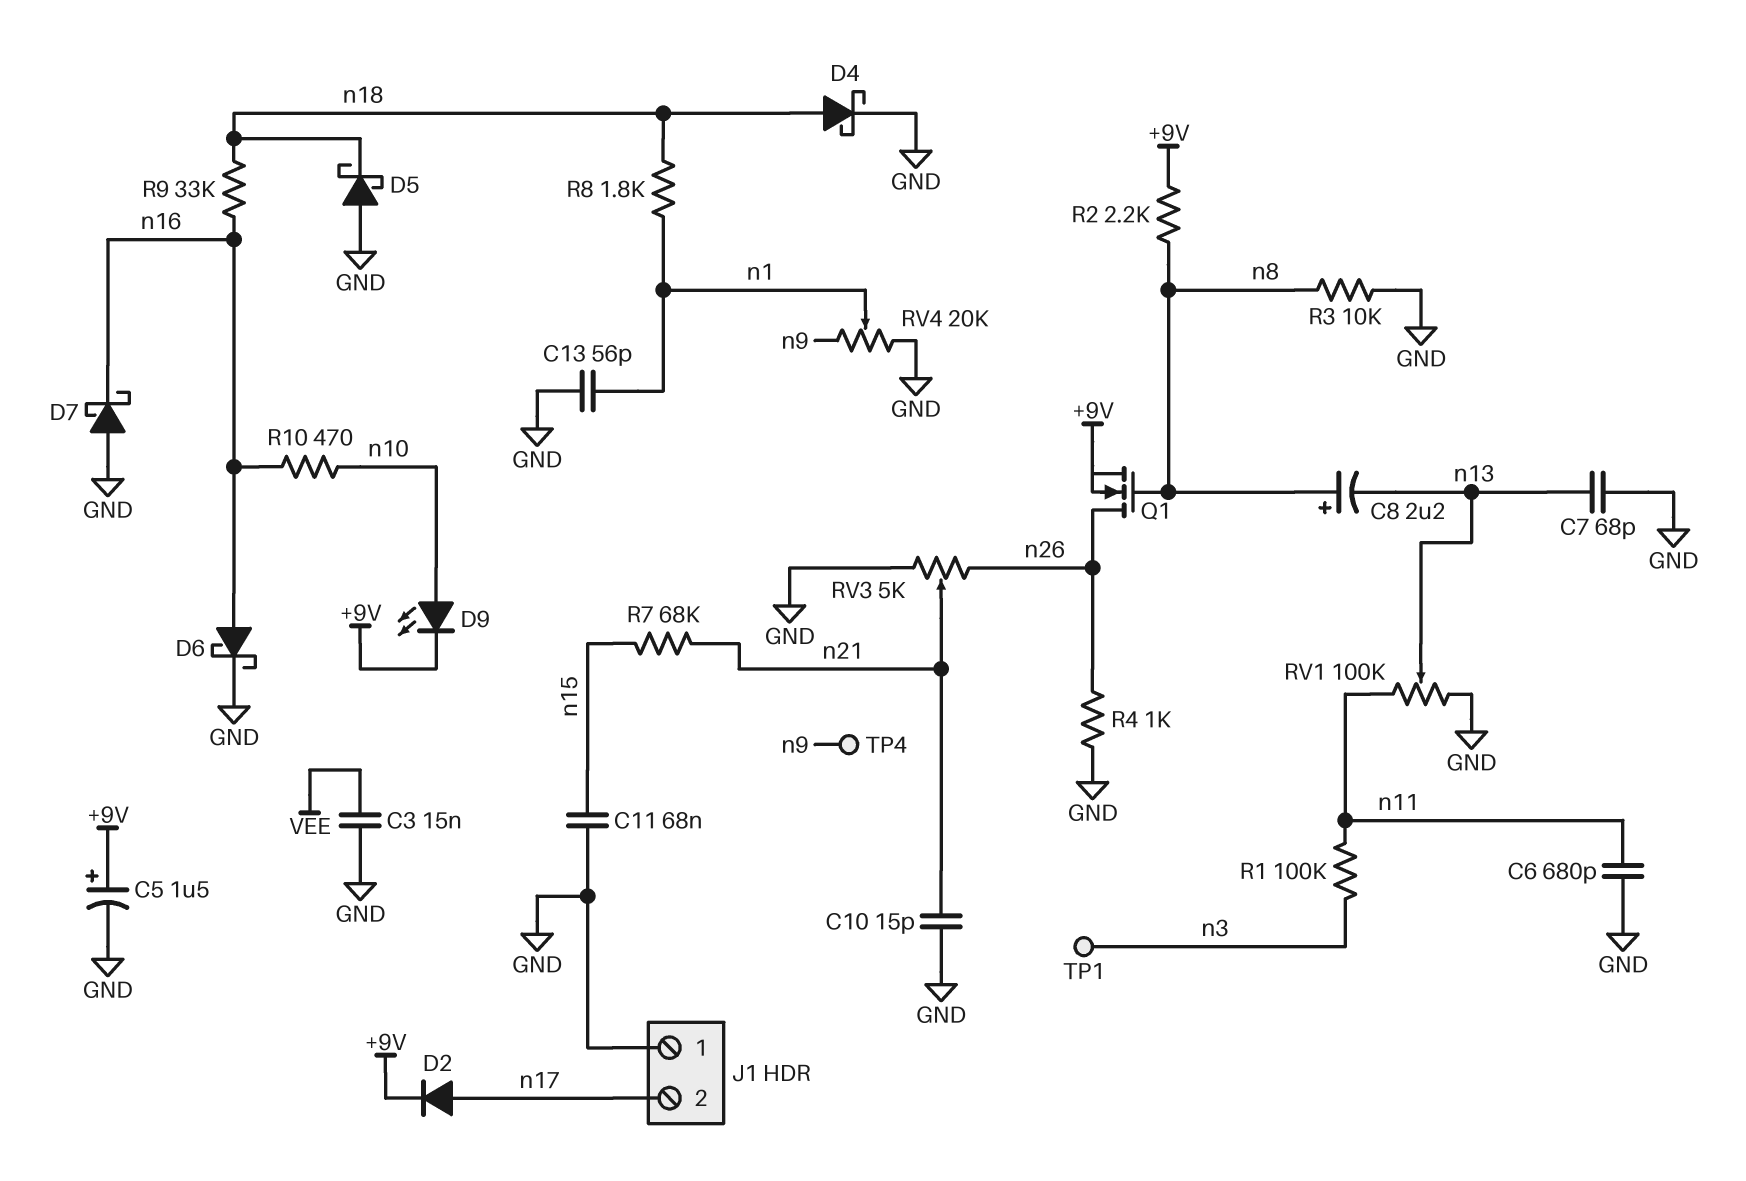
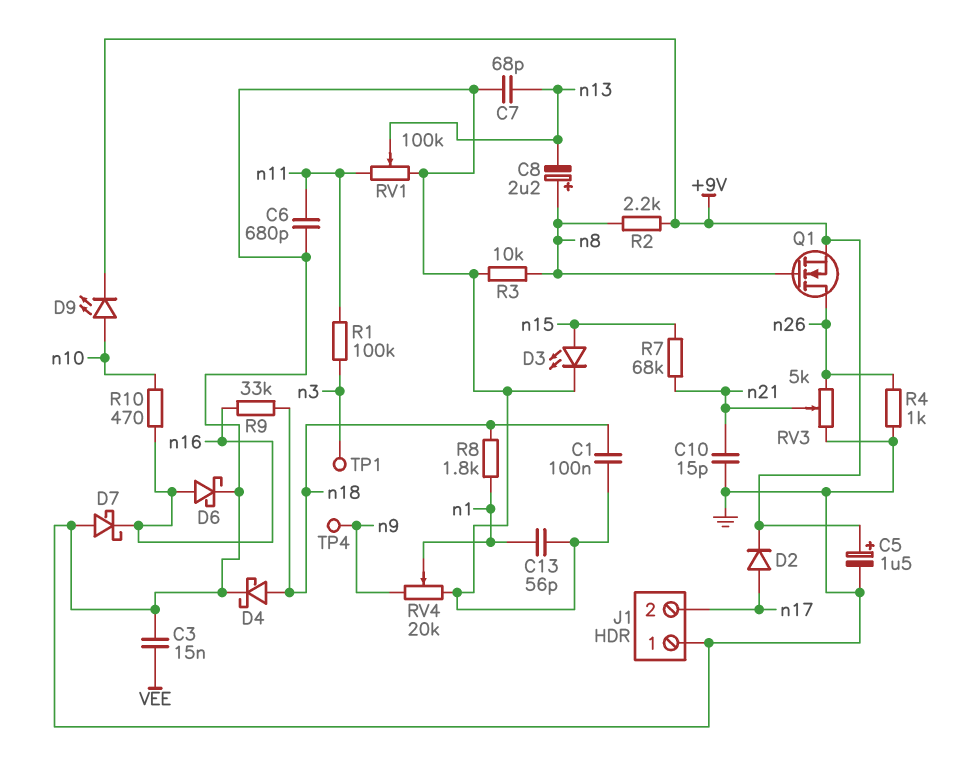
C1: none -> 100nF (GND, n18)
C11: 68nF (GND, n15) -> none
D3: none -> LED (A n15, K GND)
D5: schottky (A GND, K n18) -> none

